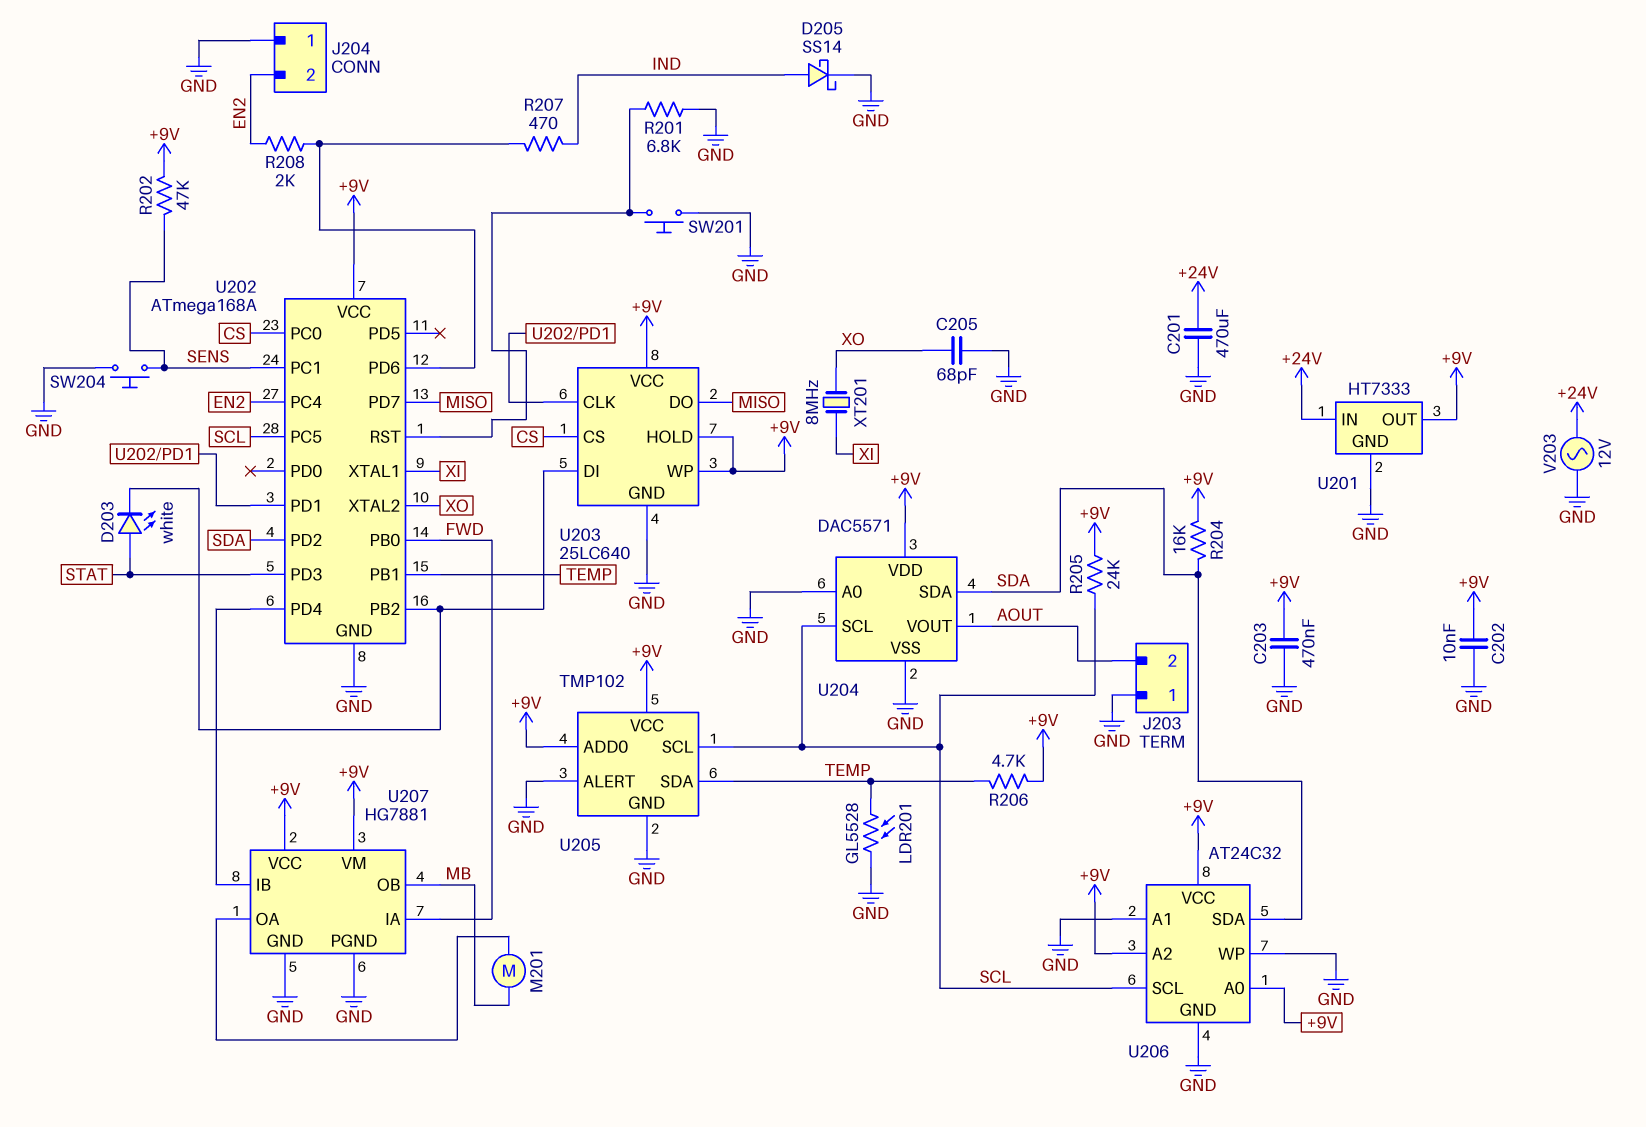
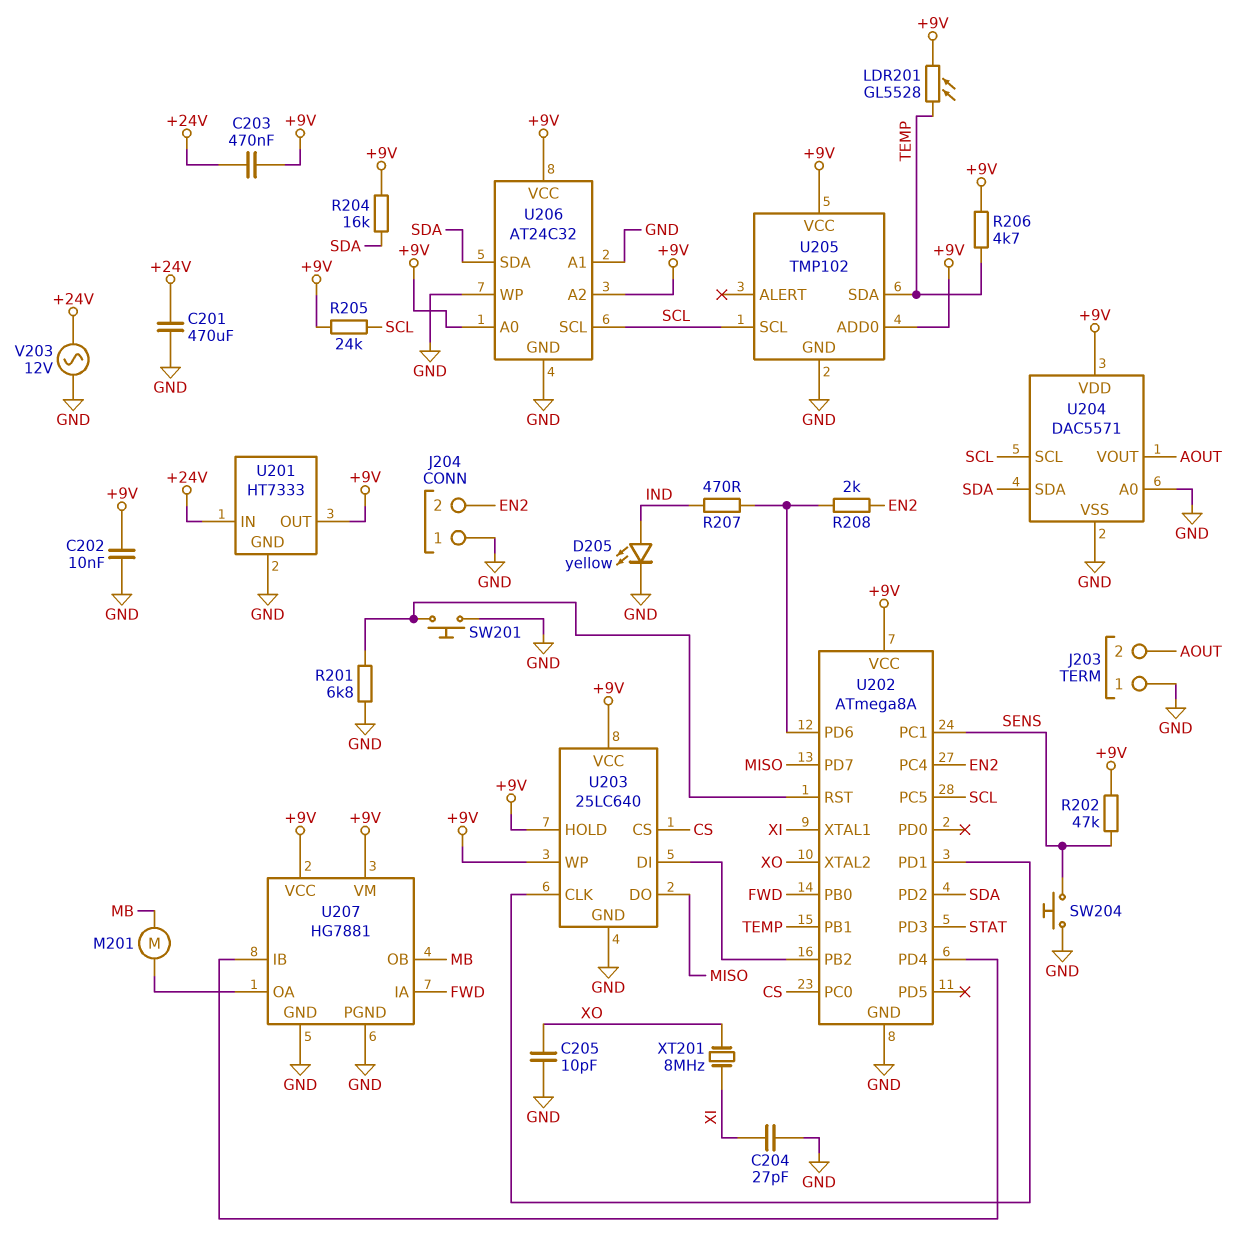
C203: 470nF (+9V, GND) -> 470nF (+9V, +24V)
C204: none -> 27pF (GND, XI)
C205: 68pF (GND, XO) -> 10pF (GND, XO)
D203: LED white (A STAT, K U202/PB2) -> none
D205: schottky SS14 (A IND, K GND) -> LED yellow (A IND, K GND)
LDR201: GL5528 (GND, TEMP) -> GL5528 (+9V, TEMP)
U202: ATmega168A -> ATmega8A
U205 pin ALERT: GND -> none

